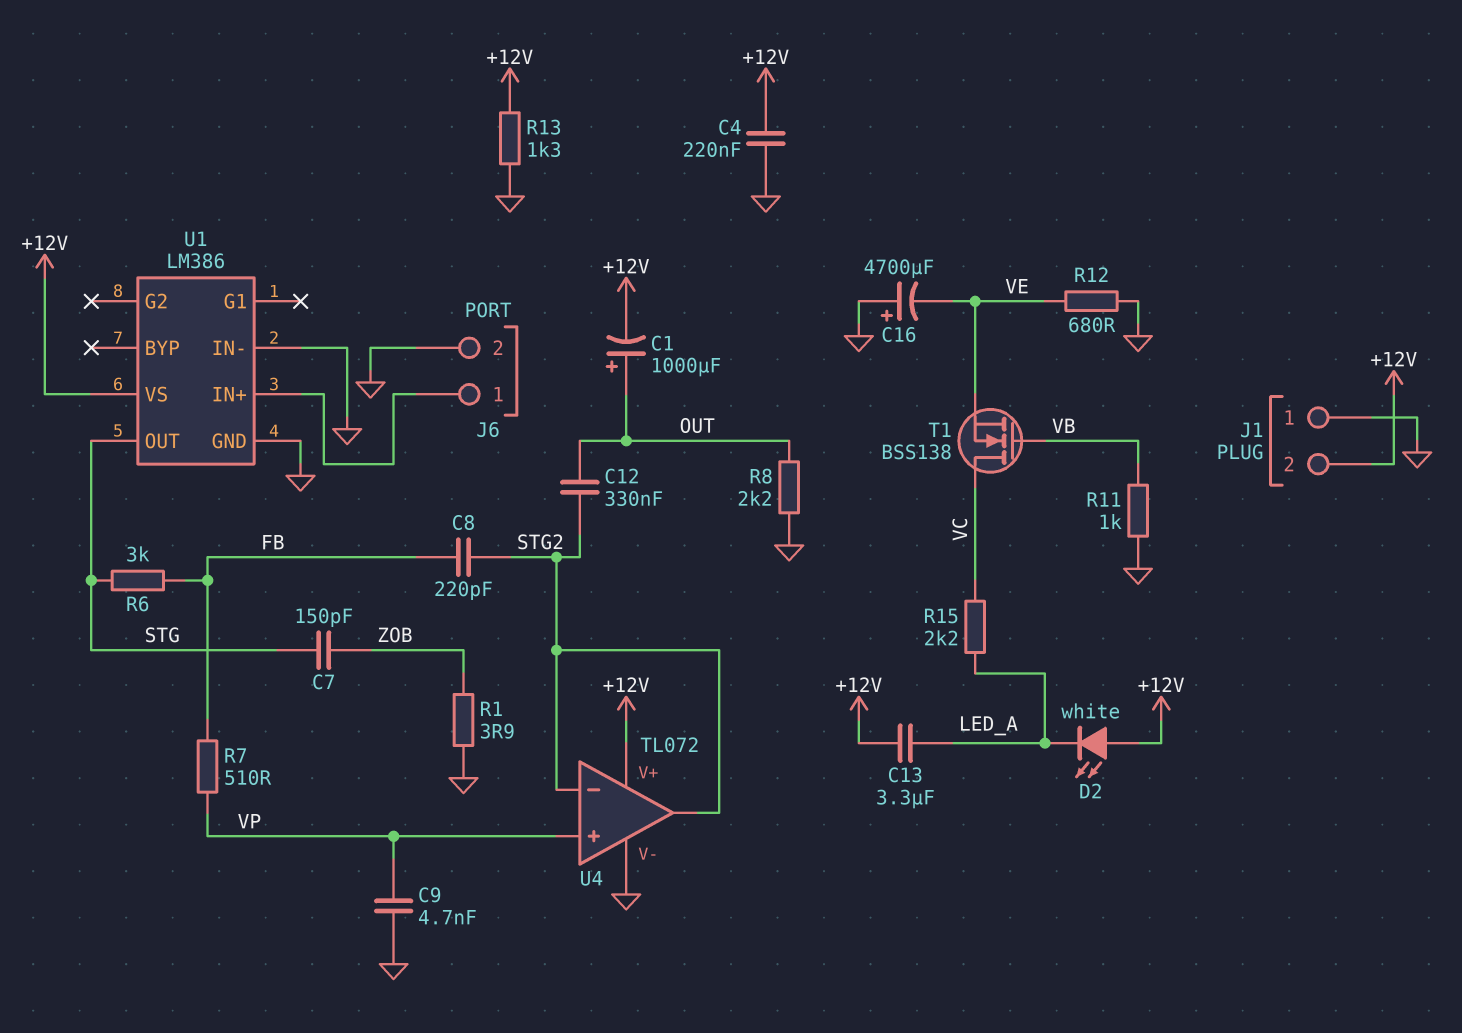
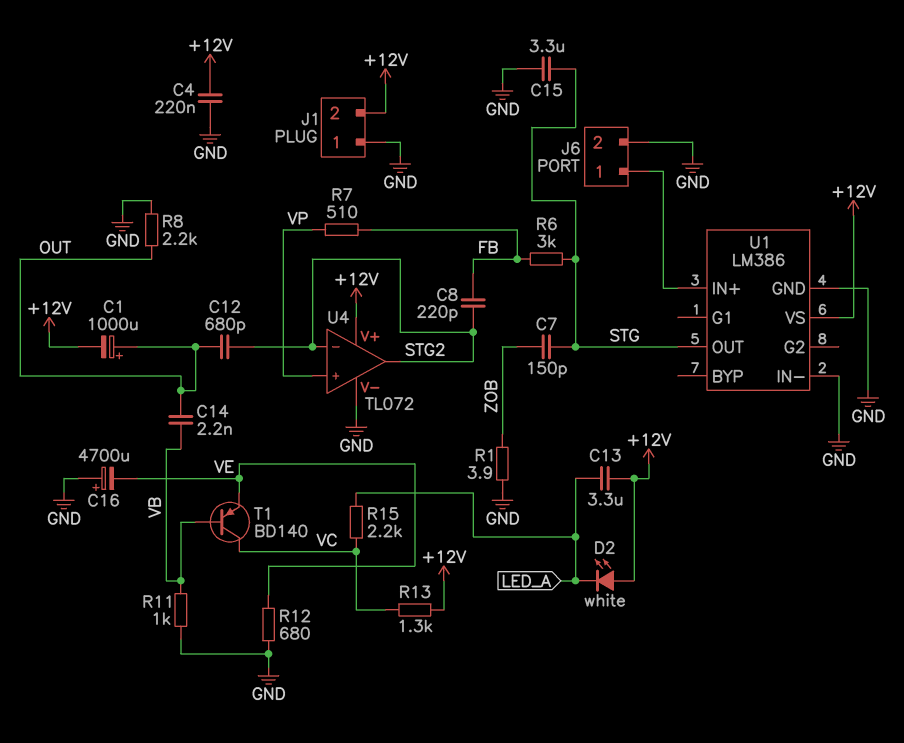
C9: 4.7nF (GND, VP) -> none
C12: 330nF (OUT, STG2) -> 680pF (OUT, STG2)
C14: none -> 2.2nF (OUT, VB)
C15: none -> 3.3uF (GND, STG)
R13: 1.3k (+12V, GND) -> 1.3k (+12V, VC)
T1: NMOS BSS138 (G VB, D VC, S VE) -> PNP BD140 (B VB, C VC, E VE)

